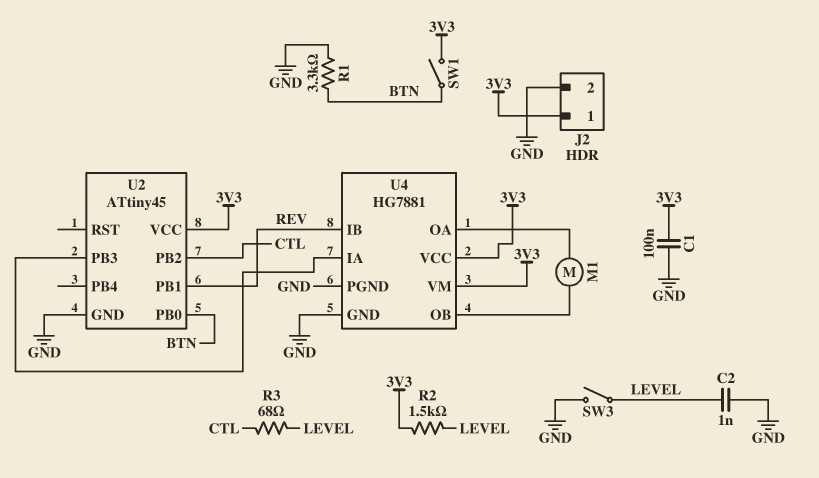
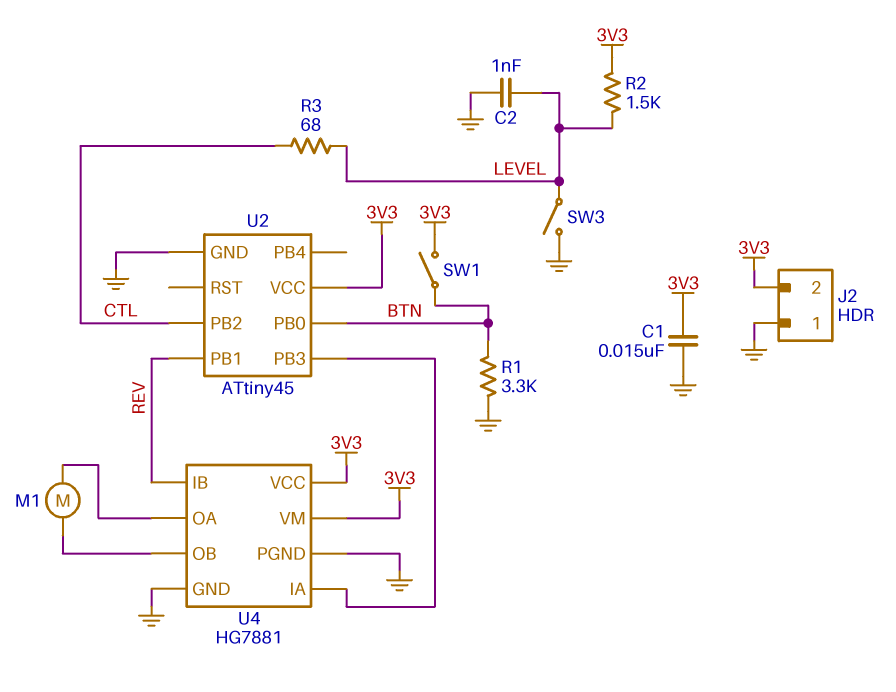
C1: 100nF (3V3, GND) -> 15nF (3V3, GND)
J2 pin 1: 3V3 -> GND
J2 pin 2: GND -> 3V3

